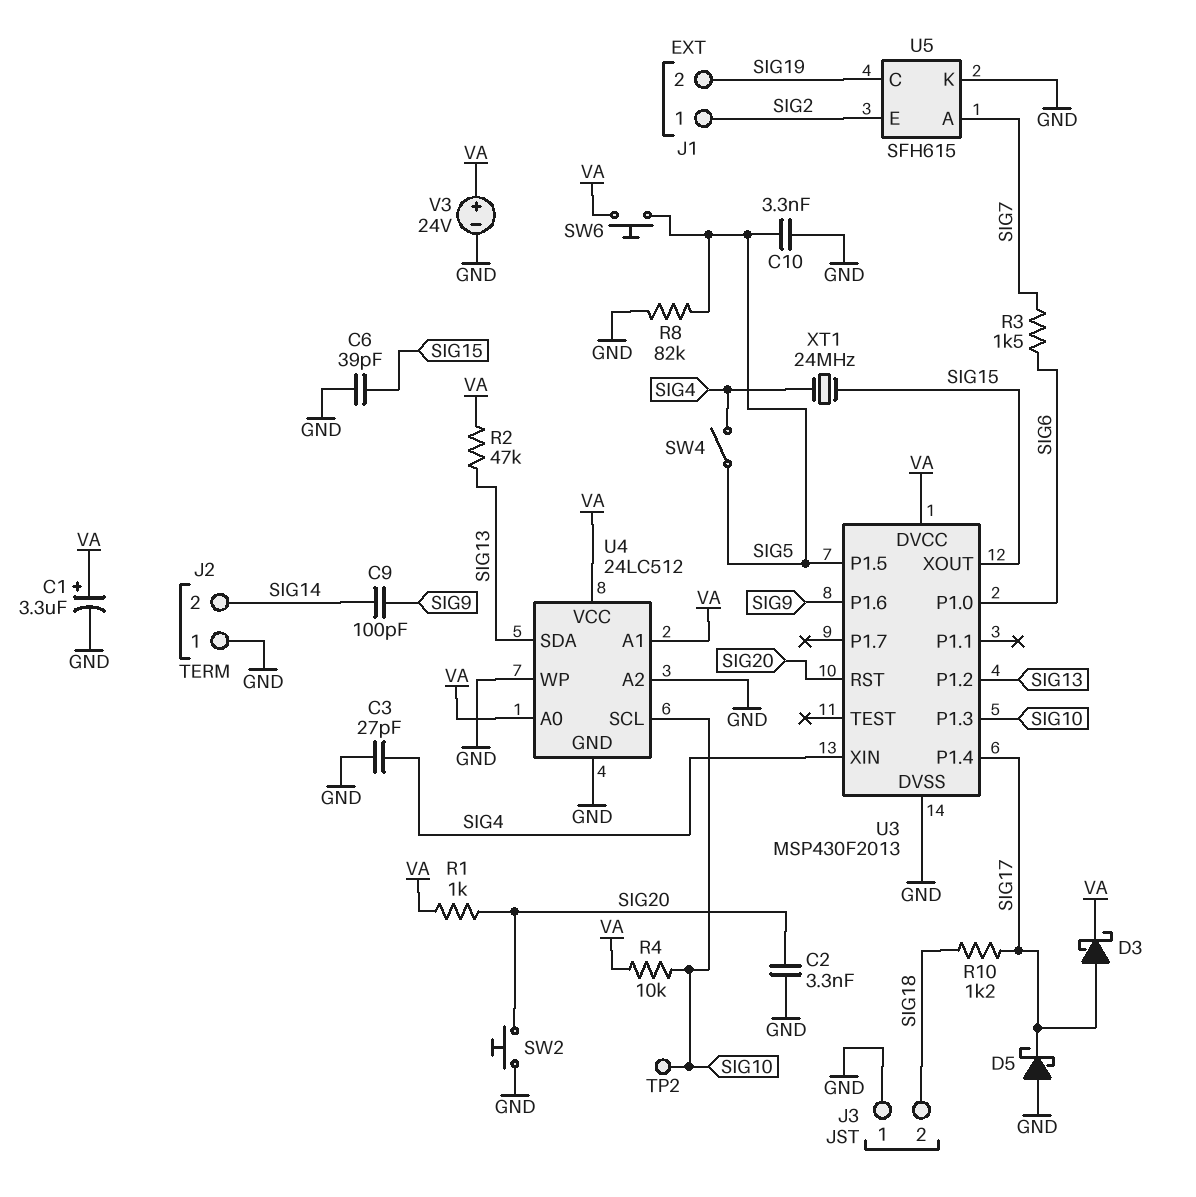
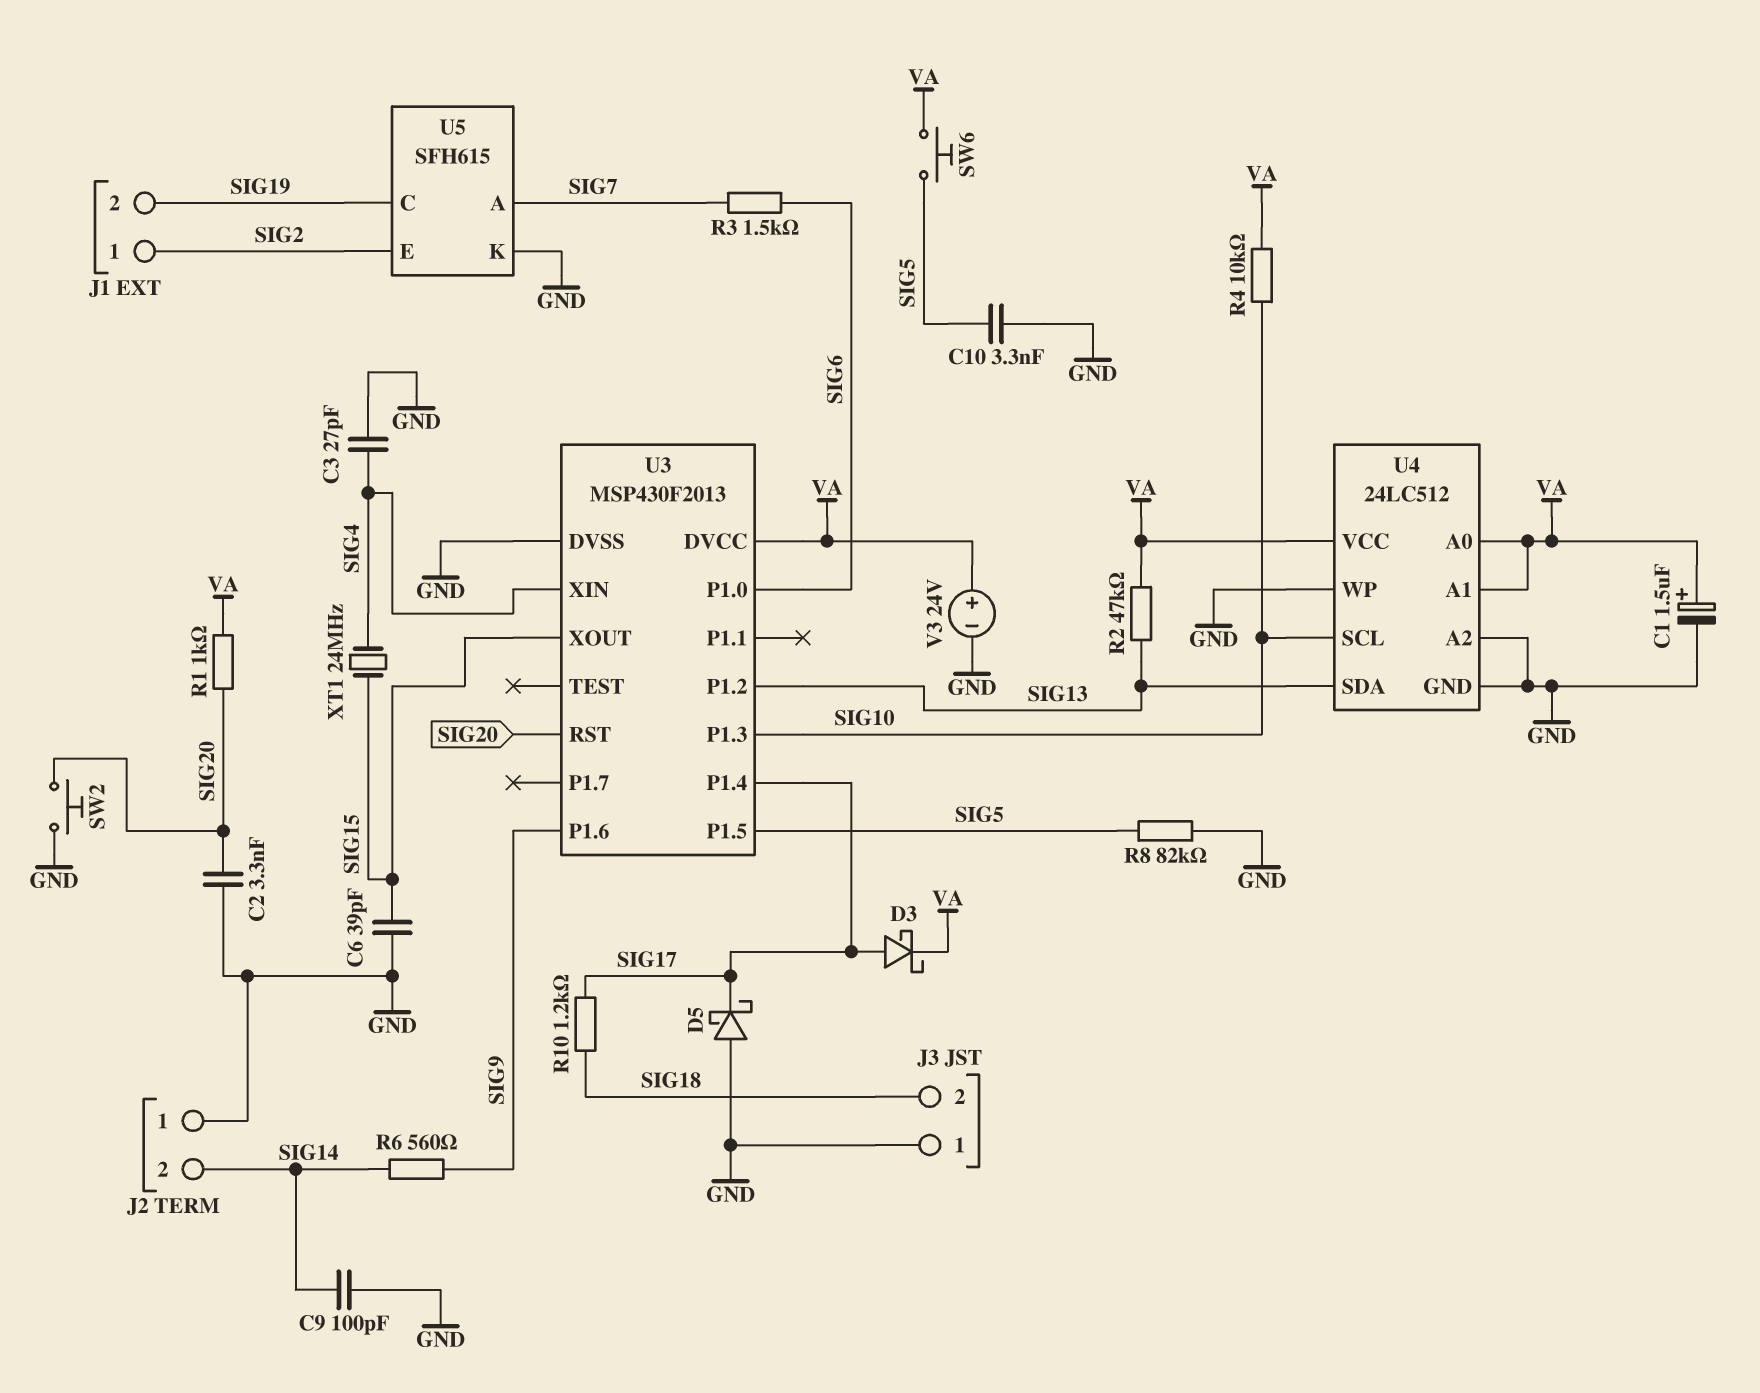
C1: 3.3uF (plus VA, minus GND) -> 1.5uF (plus VA, minus GND)
C9: 100pF (SIG9, SIG14) -> 100pF (GND, SIG14)
R6: none -> 560 (SIG9, SIG14)
SW4: switch (SIG4, SIG5) -> none
TP2: test point (SIG10) -> none

